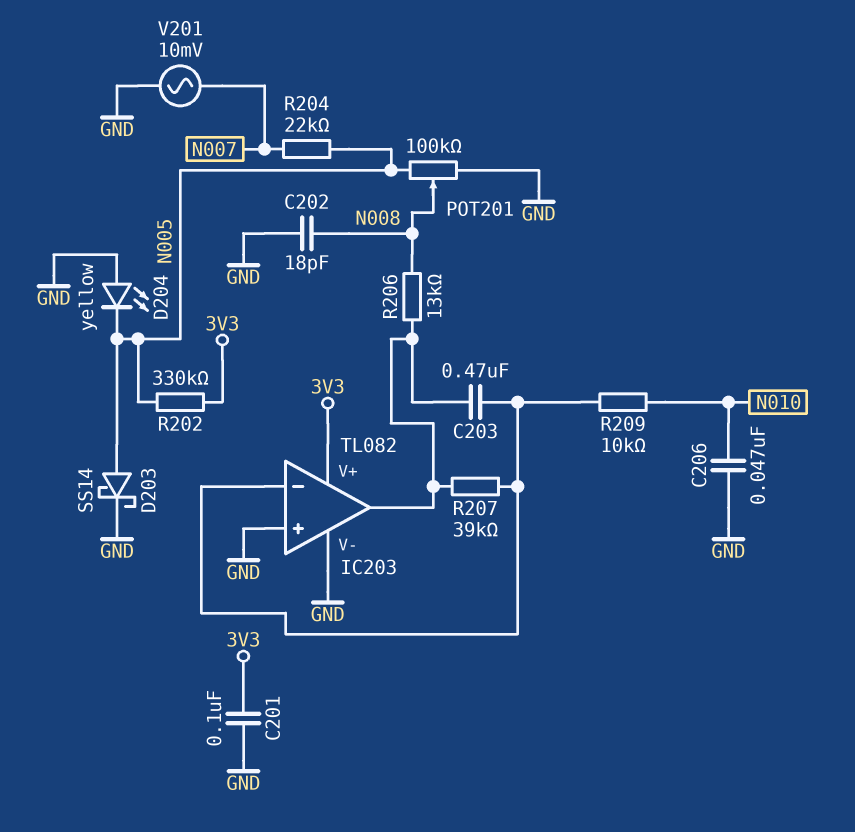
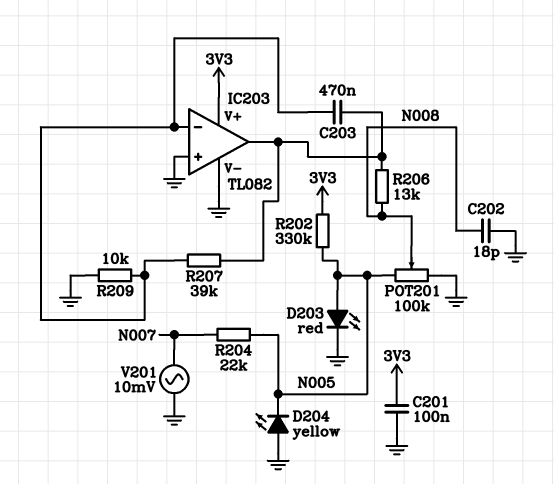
C206: 47nF (GND, N010) -> none
D203: schottky SS14 (A N005, K GND) -> LED red (A N005, K GND)
R209: 10k (IC203/in-, N010) -> 10k (GND, IC203/in-)

